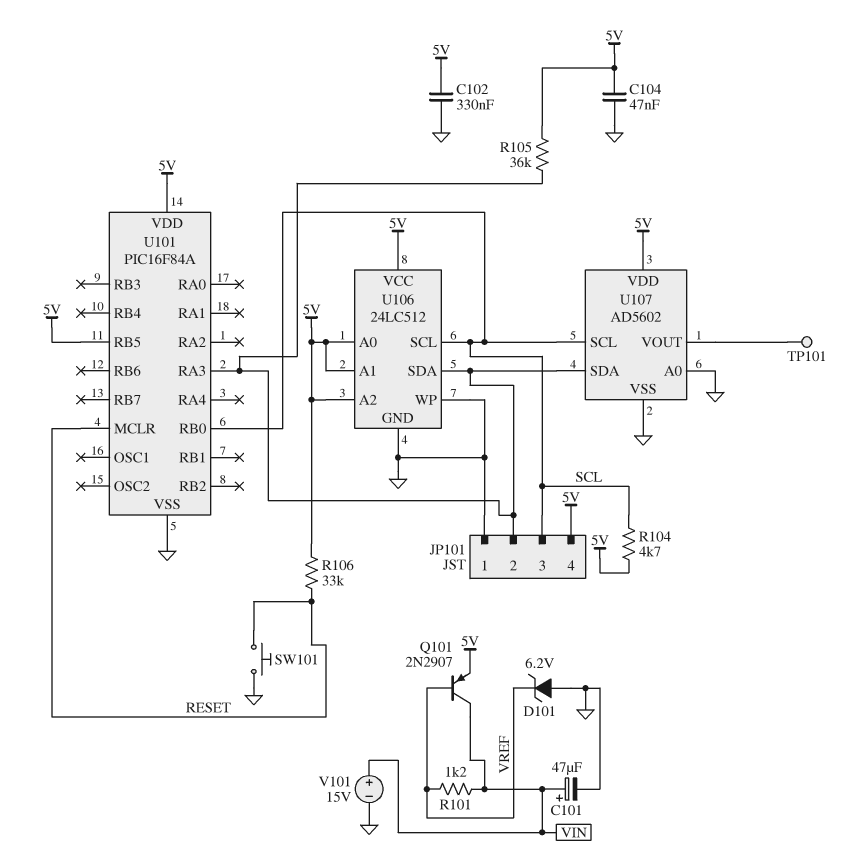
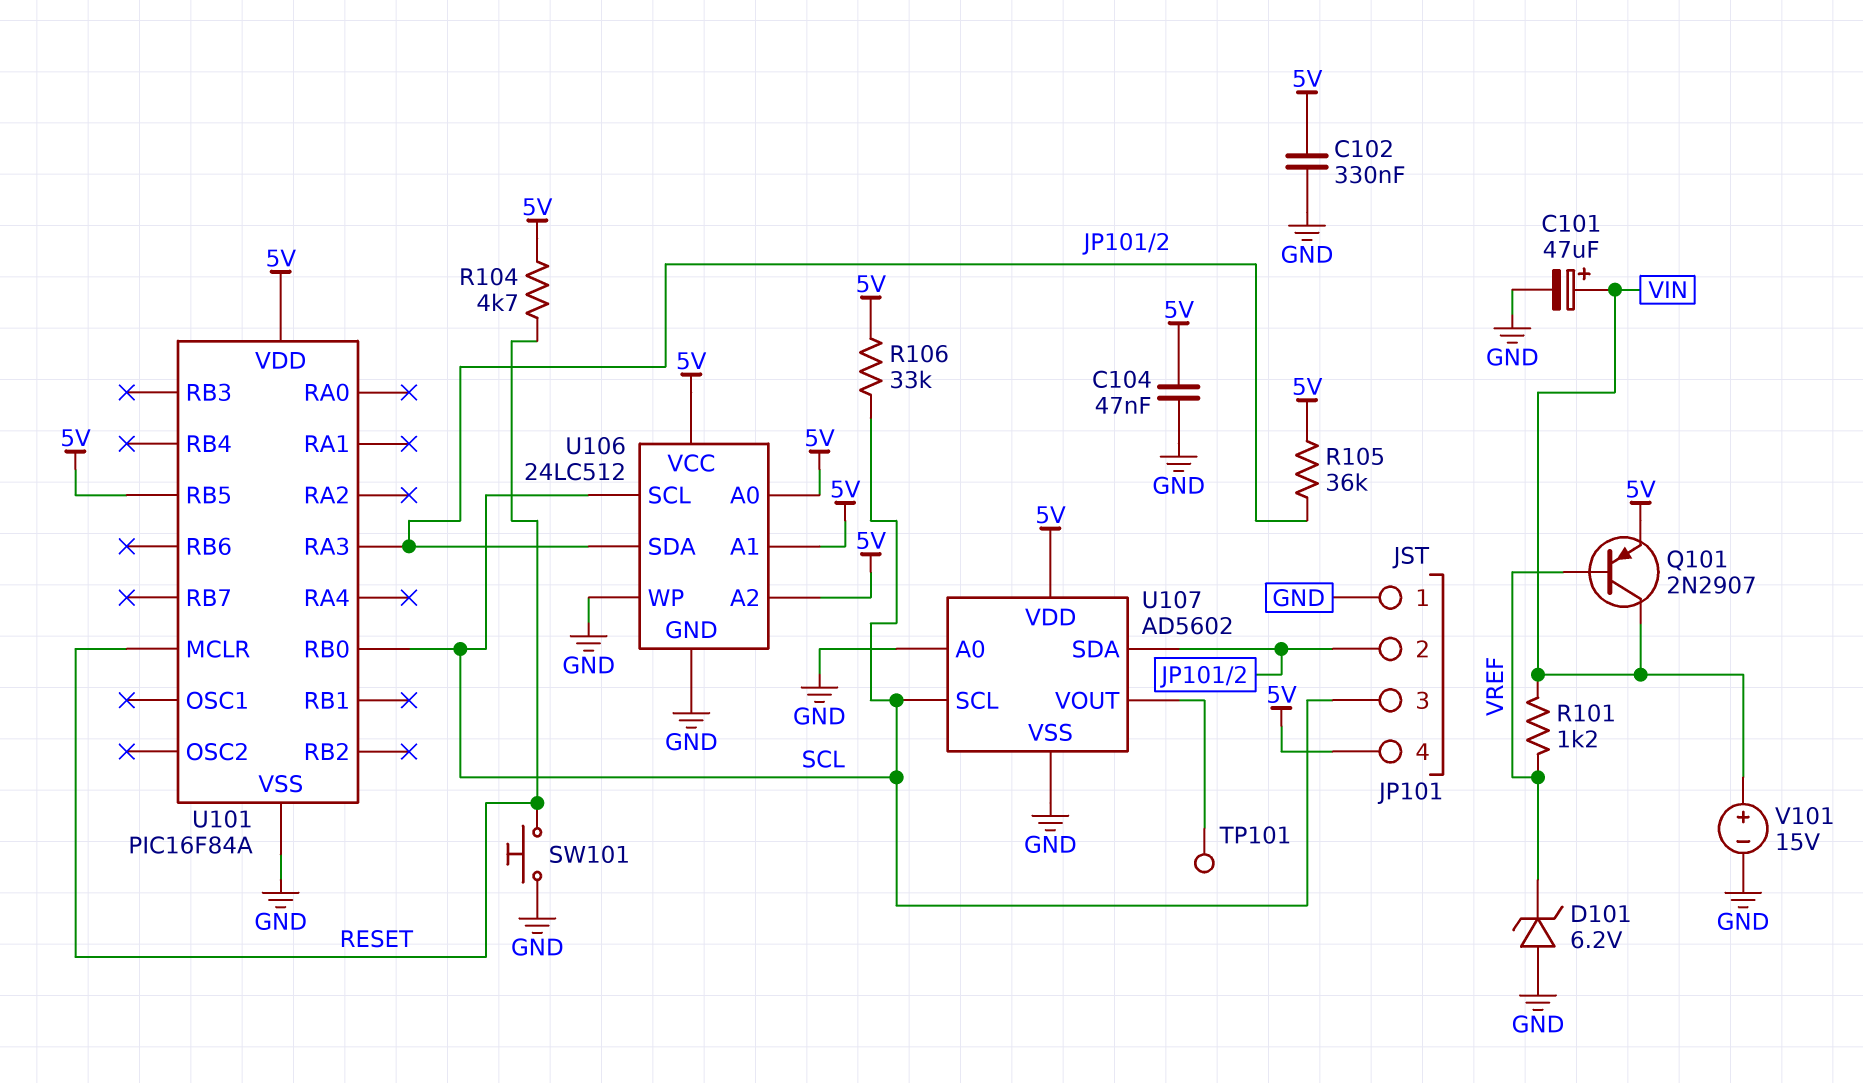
R104: 4.7k (5V, SCL) -> 4.7k (5V, RESET)
R106: 33k (5V, RESET) -> 33k (5V, SCL)

